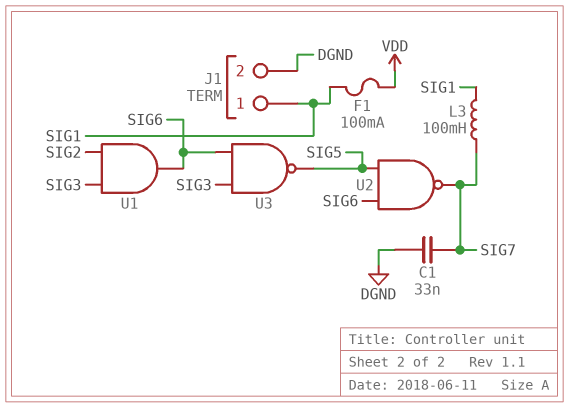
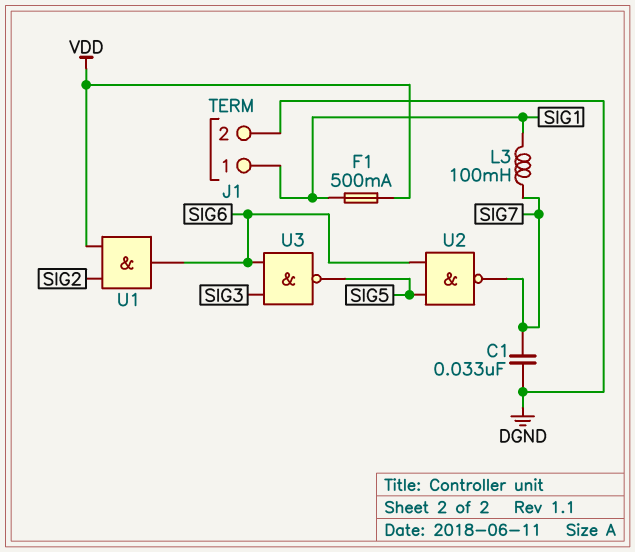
F1: 100mA (SIG1, VDD) -> 500mA (SIG1, VDD)
U1: AND (in SIG2, in SIG3, out SIG6) -> AND (in SIG2, in VDD, out SIG6)

